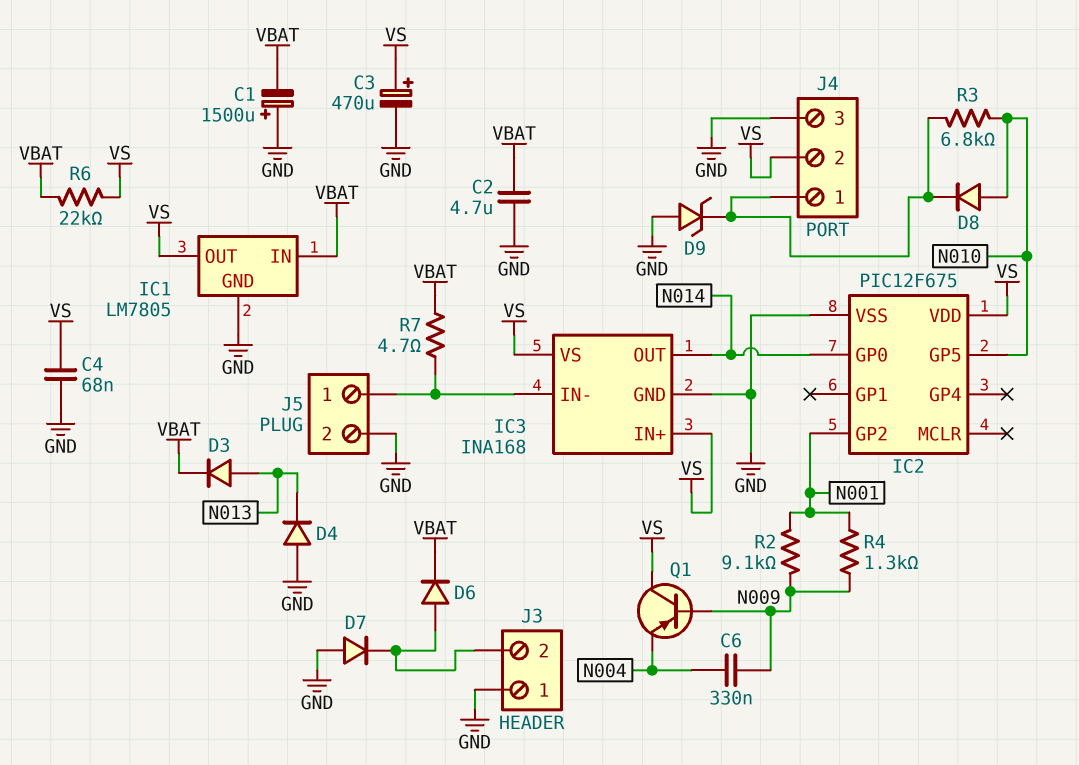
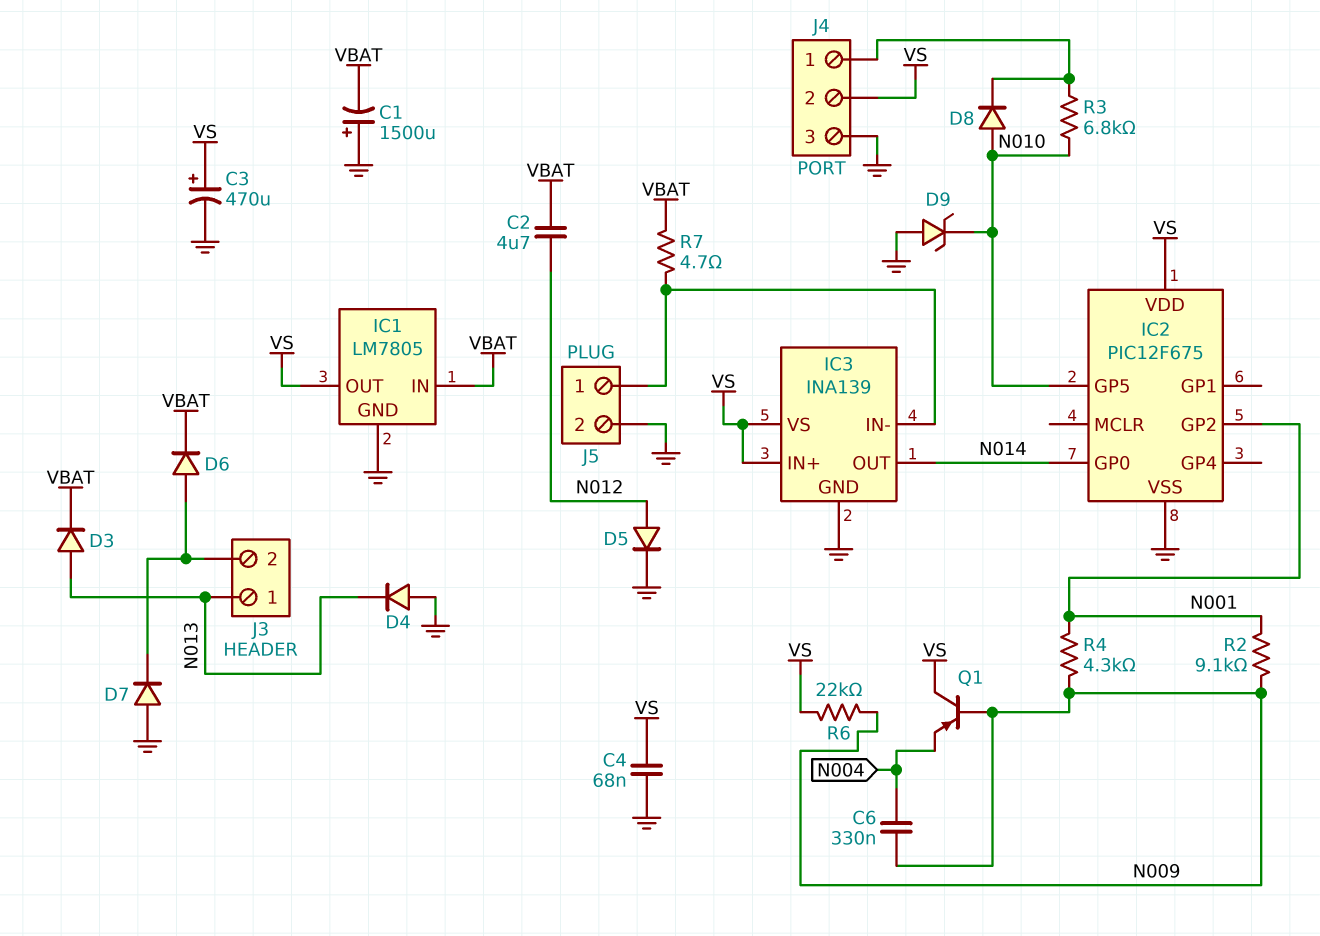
C2: 4.7uF (GND, VBAT) -> 4.7uF (N012, VBAT)
D5: none -> diode (A N012, K GND)
D9: zener (A GND, K J4/1) -> zener (A GND, K N010)
IC3: INA168 -> INA139
J3 pin 1: GND -> N013
R4: 1.3k (N001, N009) -> 4.3k (N001, N009)
R6: 22k (VBAT, VS) -> 22k (N009, VS)

